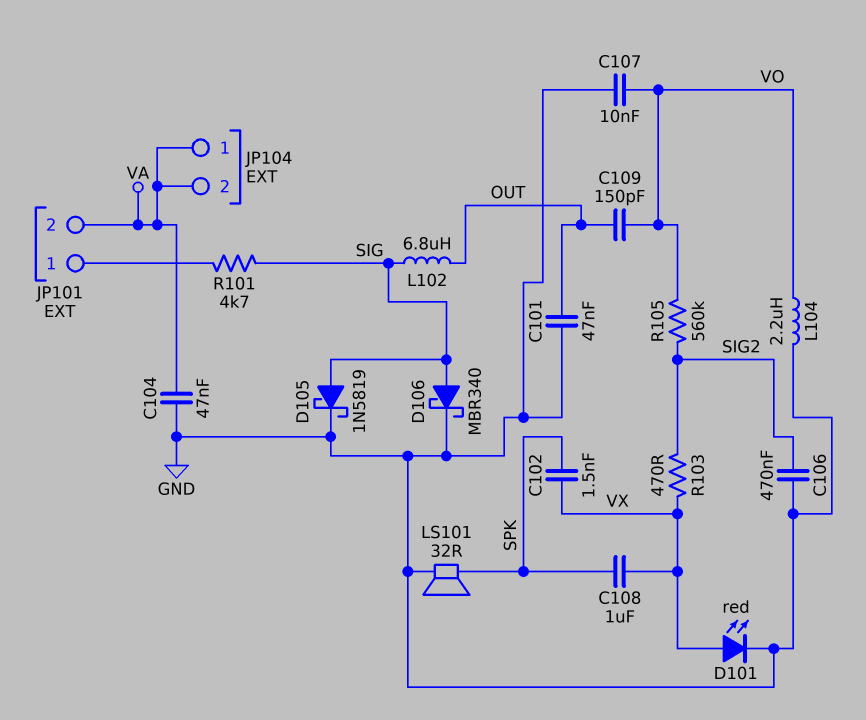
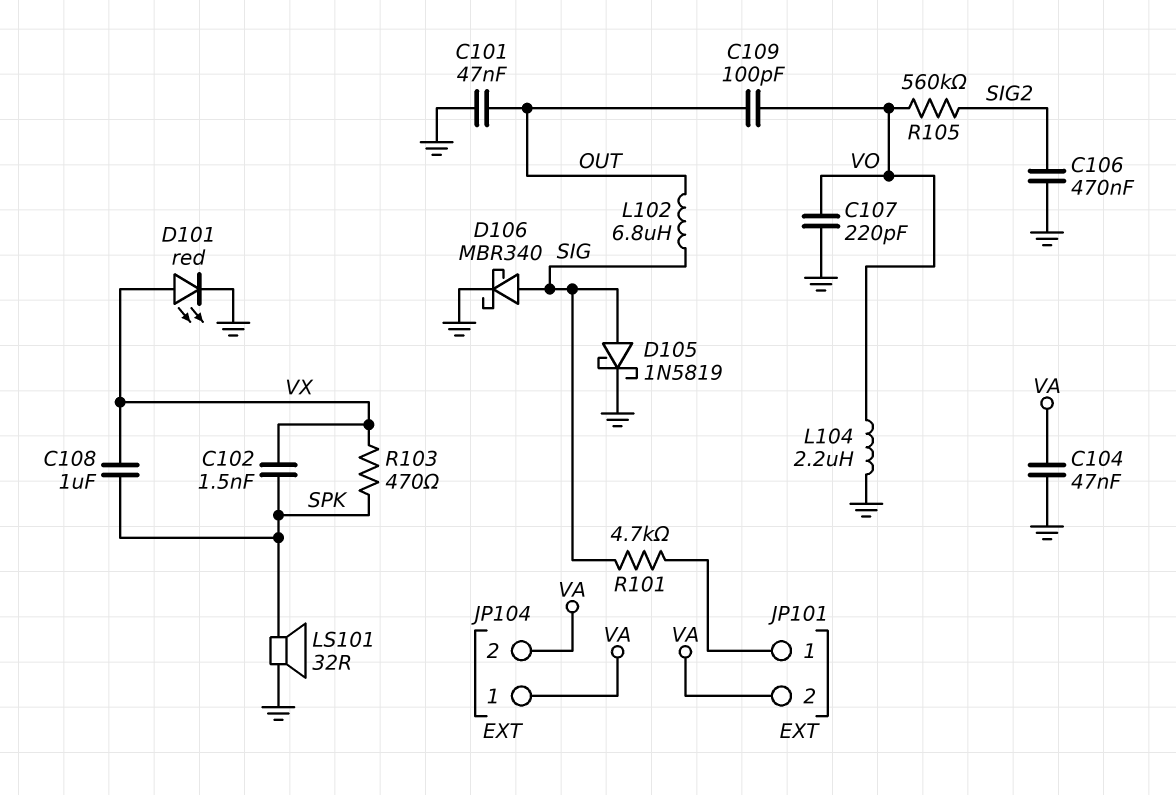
C107: 10nF (GND, VO) -> 220pF (GND, VO)
C109: 150pF (OUT, VO) -> 100pF (OUT, VO)
R103: 470 (SIG2, VX) -> 470 (SPK, VX)

